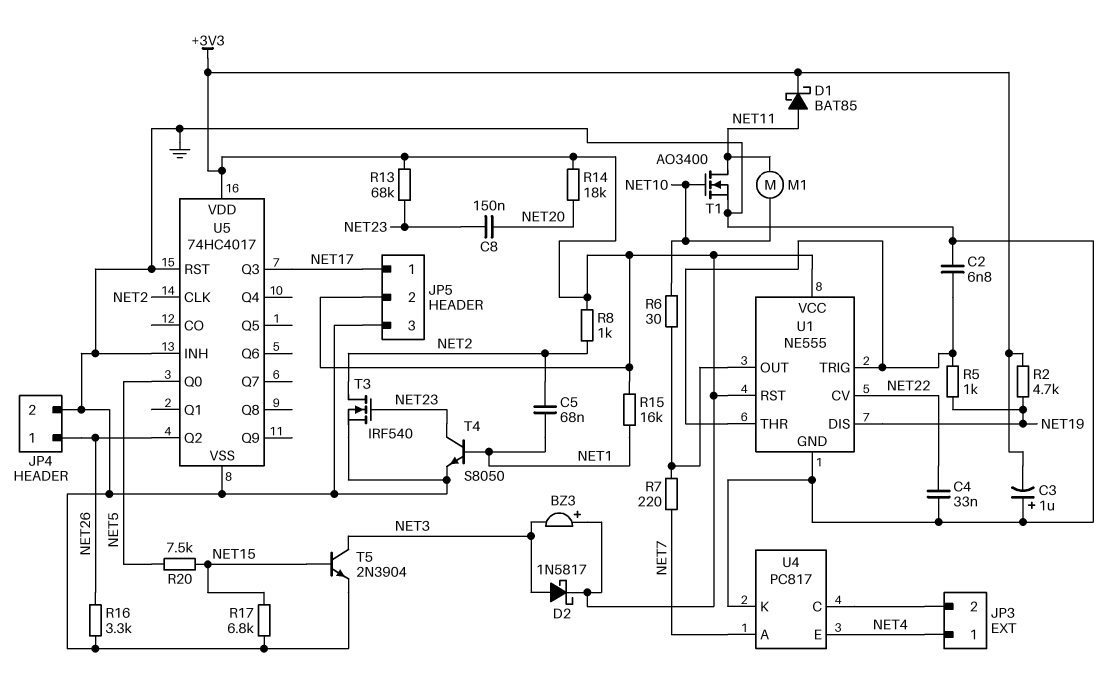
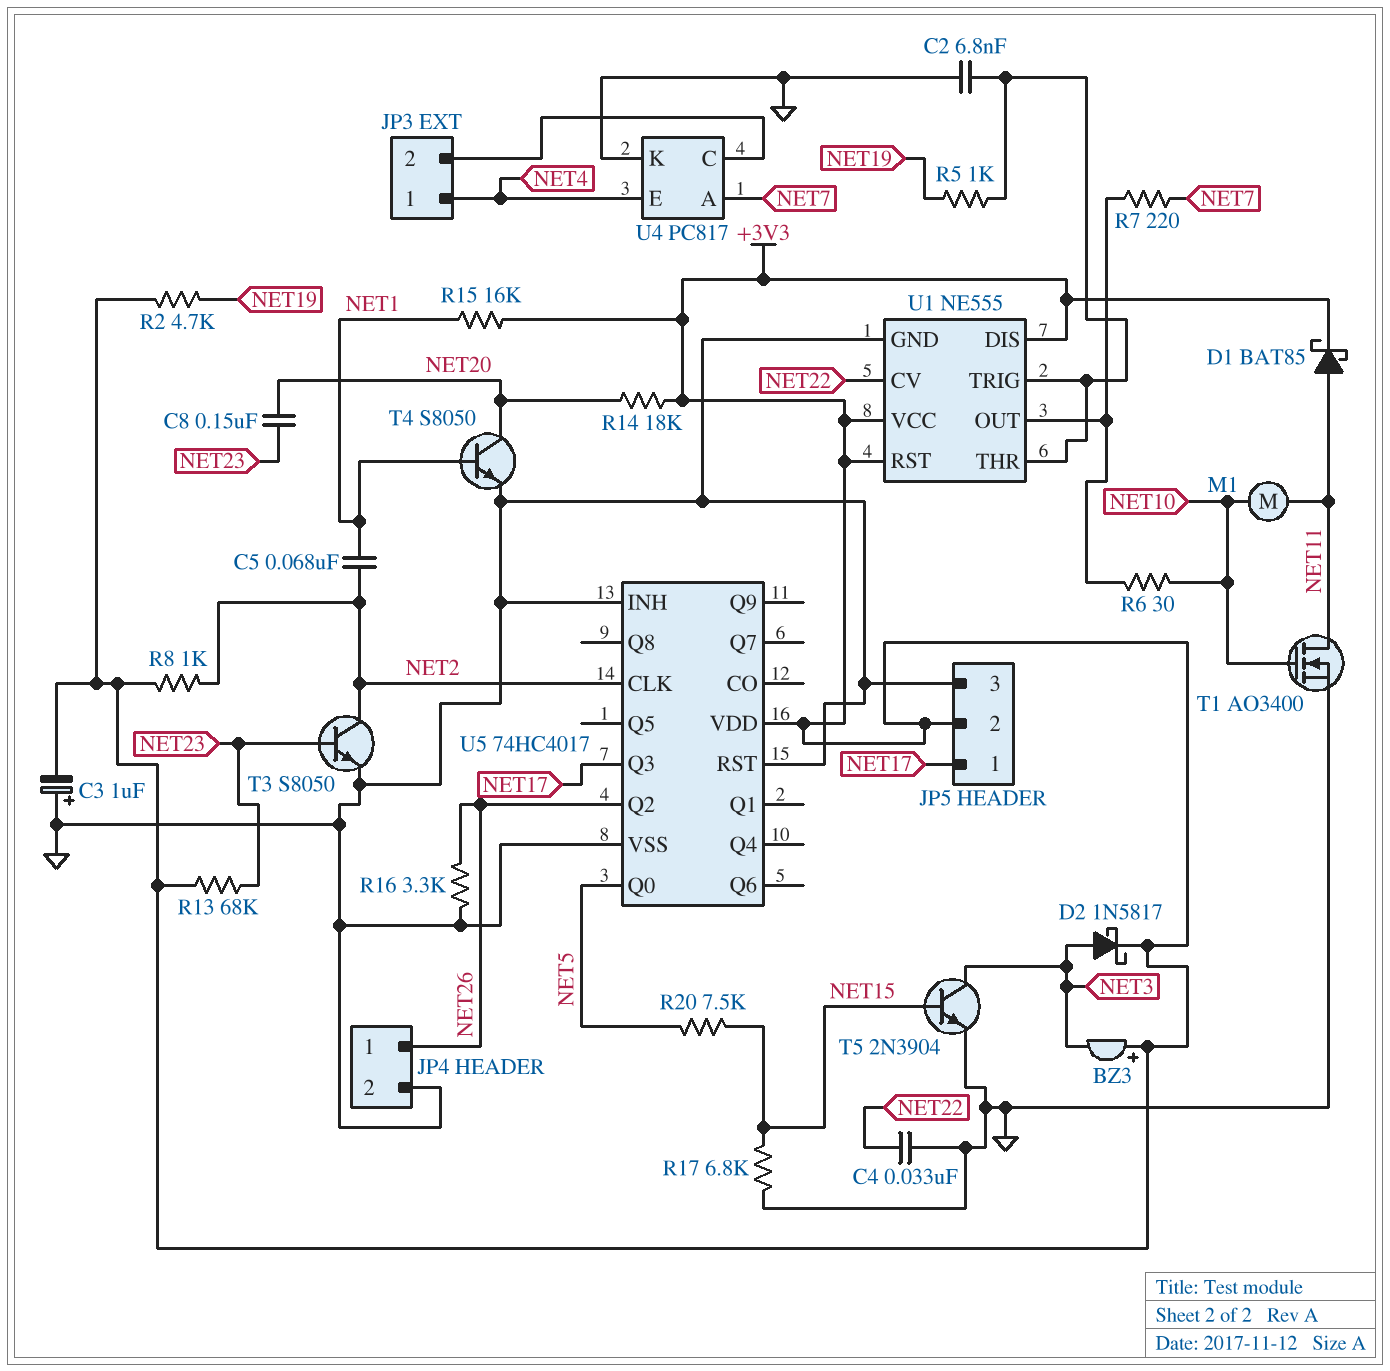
T3: NMOS IRF540 (G NET23, D NET2, S GND) -> NPN S8050 (B NET23, C NET2, E GND)
T4: NPN S8050 (B NET1, C NET23, E GND) -> NPN S8050 (B NET1, C NET20, E GND)
U1 pin DIS: NET19 -> +3V3

